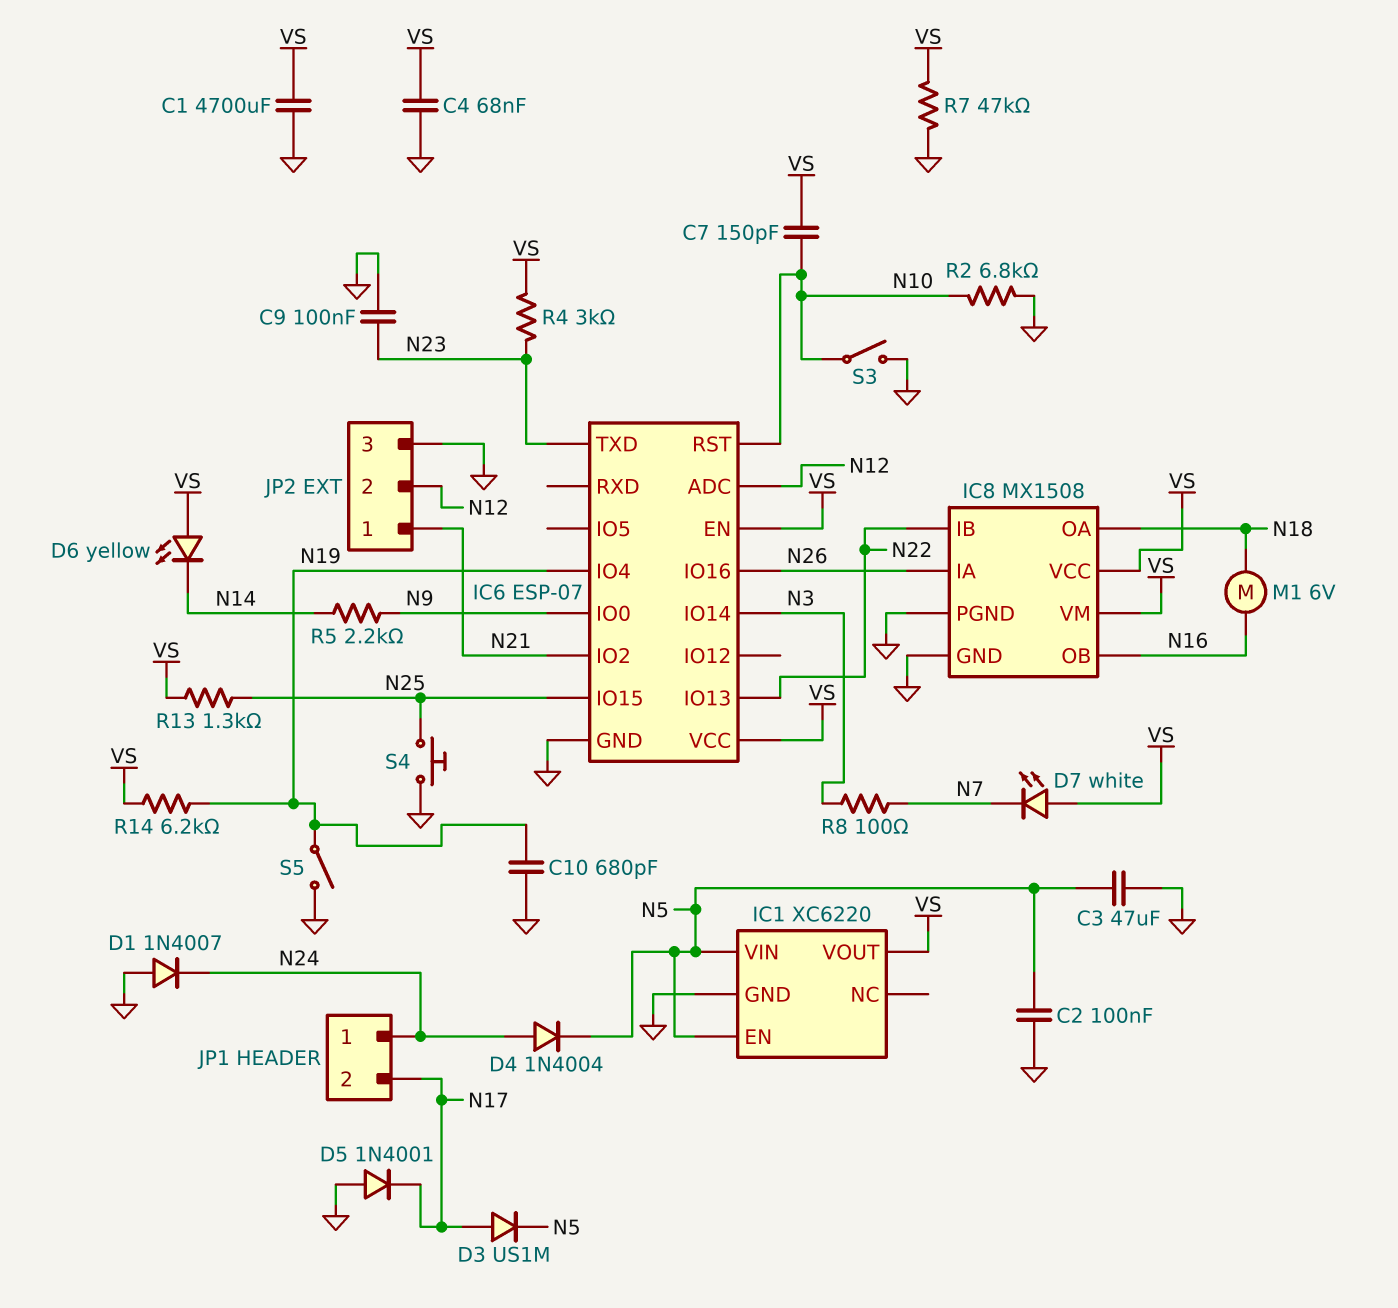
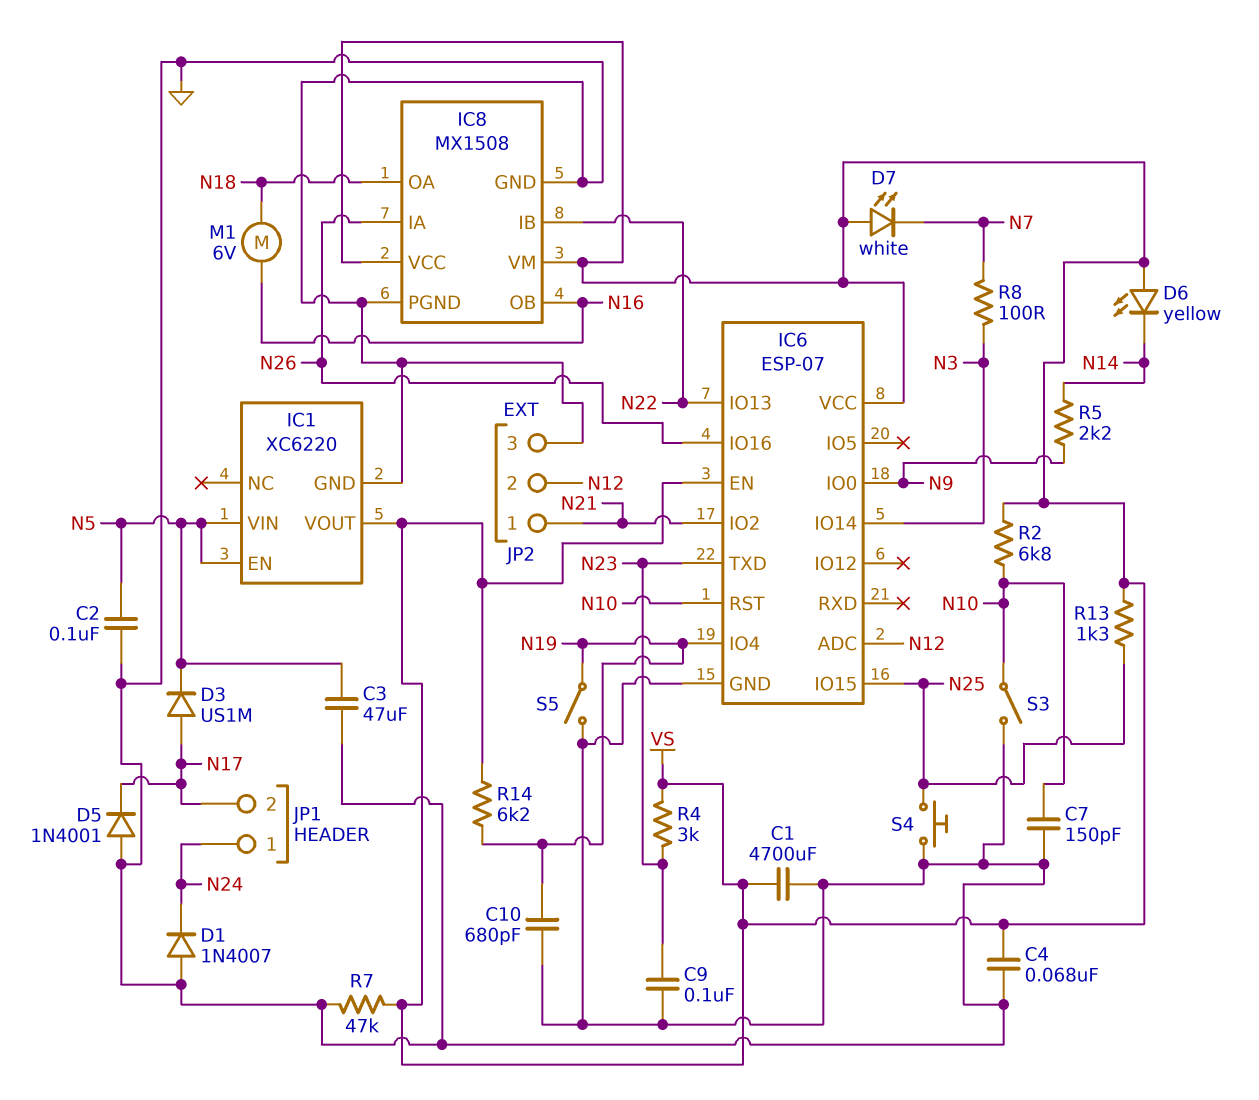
C7: 150pF (N10, VS) -> 150pF (GND, N10)
D4: diode 1N4004 (A N24, K N5) -> none
R2: 6.8k (GND, N10) -> 6.8k (N10, VS)

